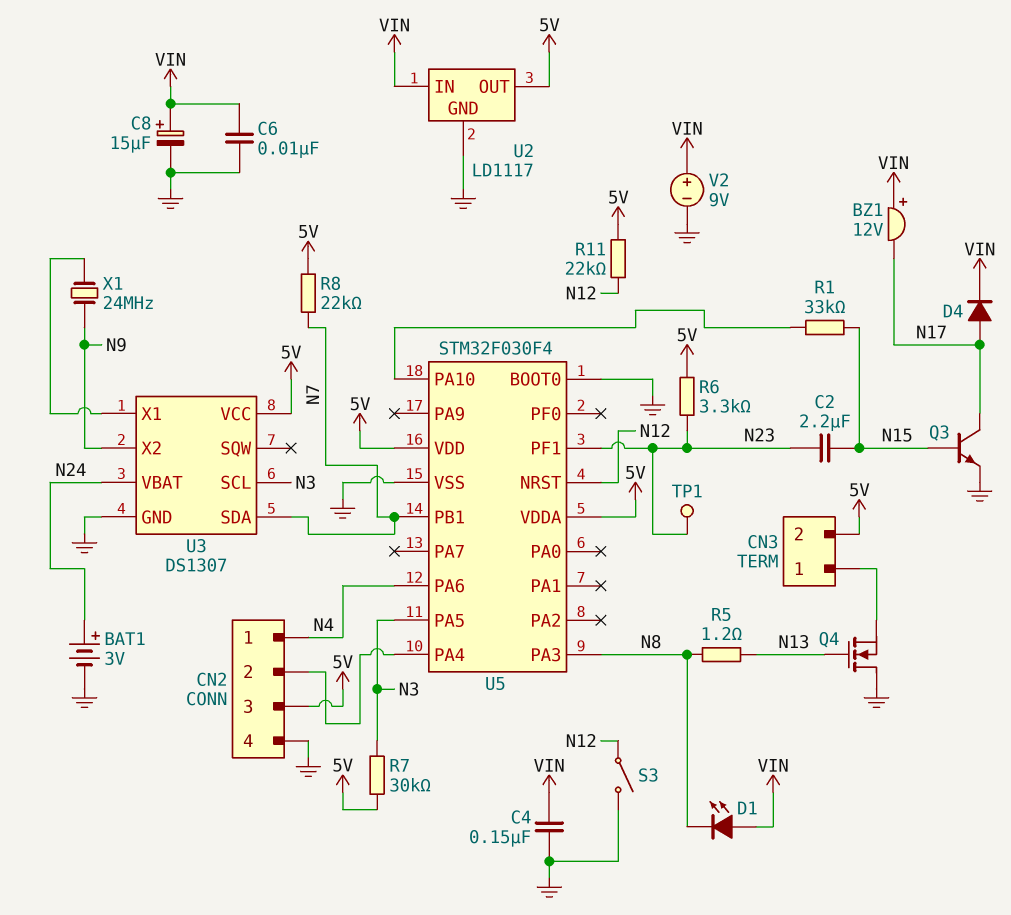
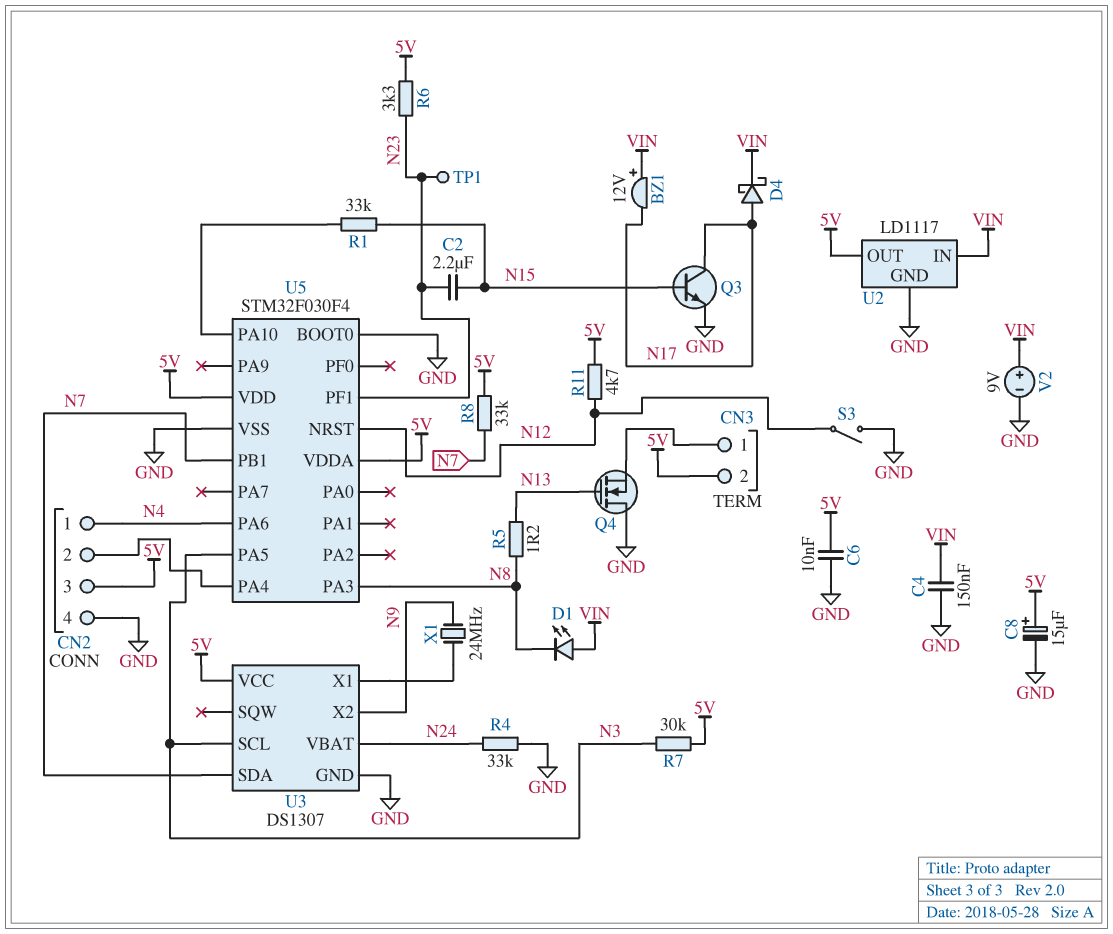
BAT1: 3V (plus N24, minus GND) -> none
C6: 10nF (GND, VIN) -> 10nF (5V, GND)
C8: 15uF (plus VIN, minus GND) -> 15uF (plus 5V, minus GND)
D4: diode (A N17, K VIN) -> schottky (A N17, K VIN)
R4: none -> 33k (GND, N24)
R8: 22k (5V, N7) -> 33k (5V, N7)
R11: 22k (5V, N12) -> 4.7k (5V, N12)

